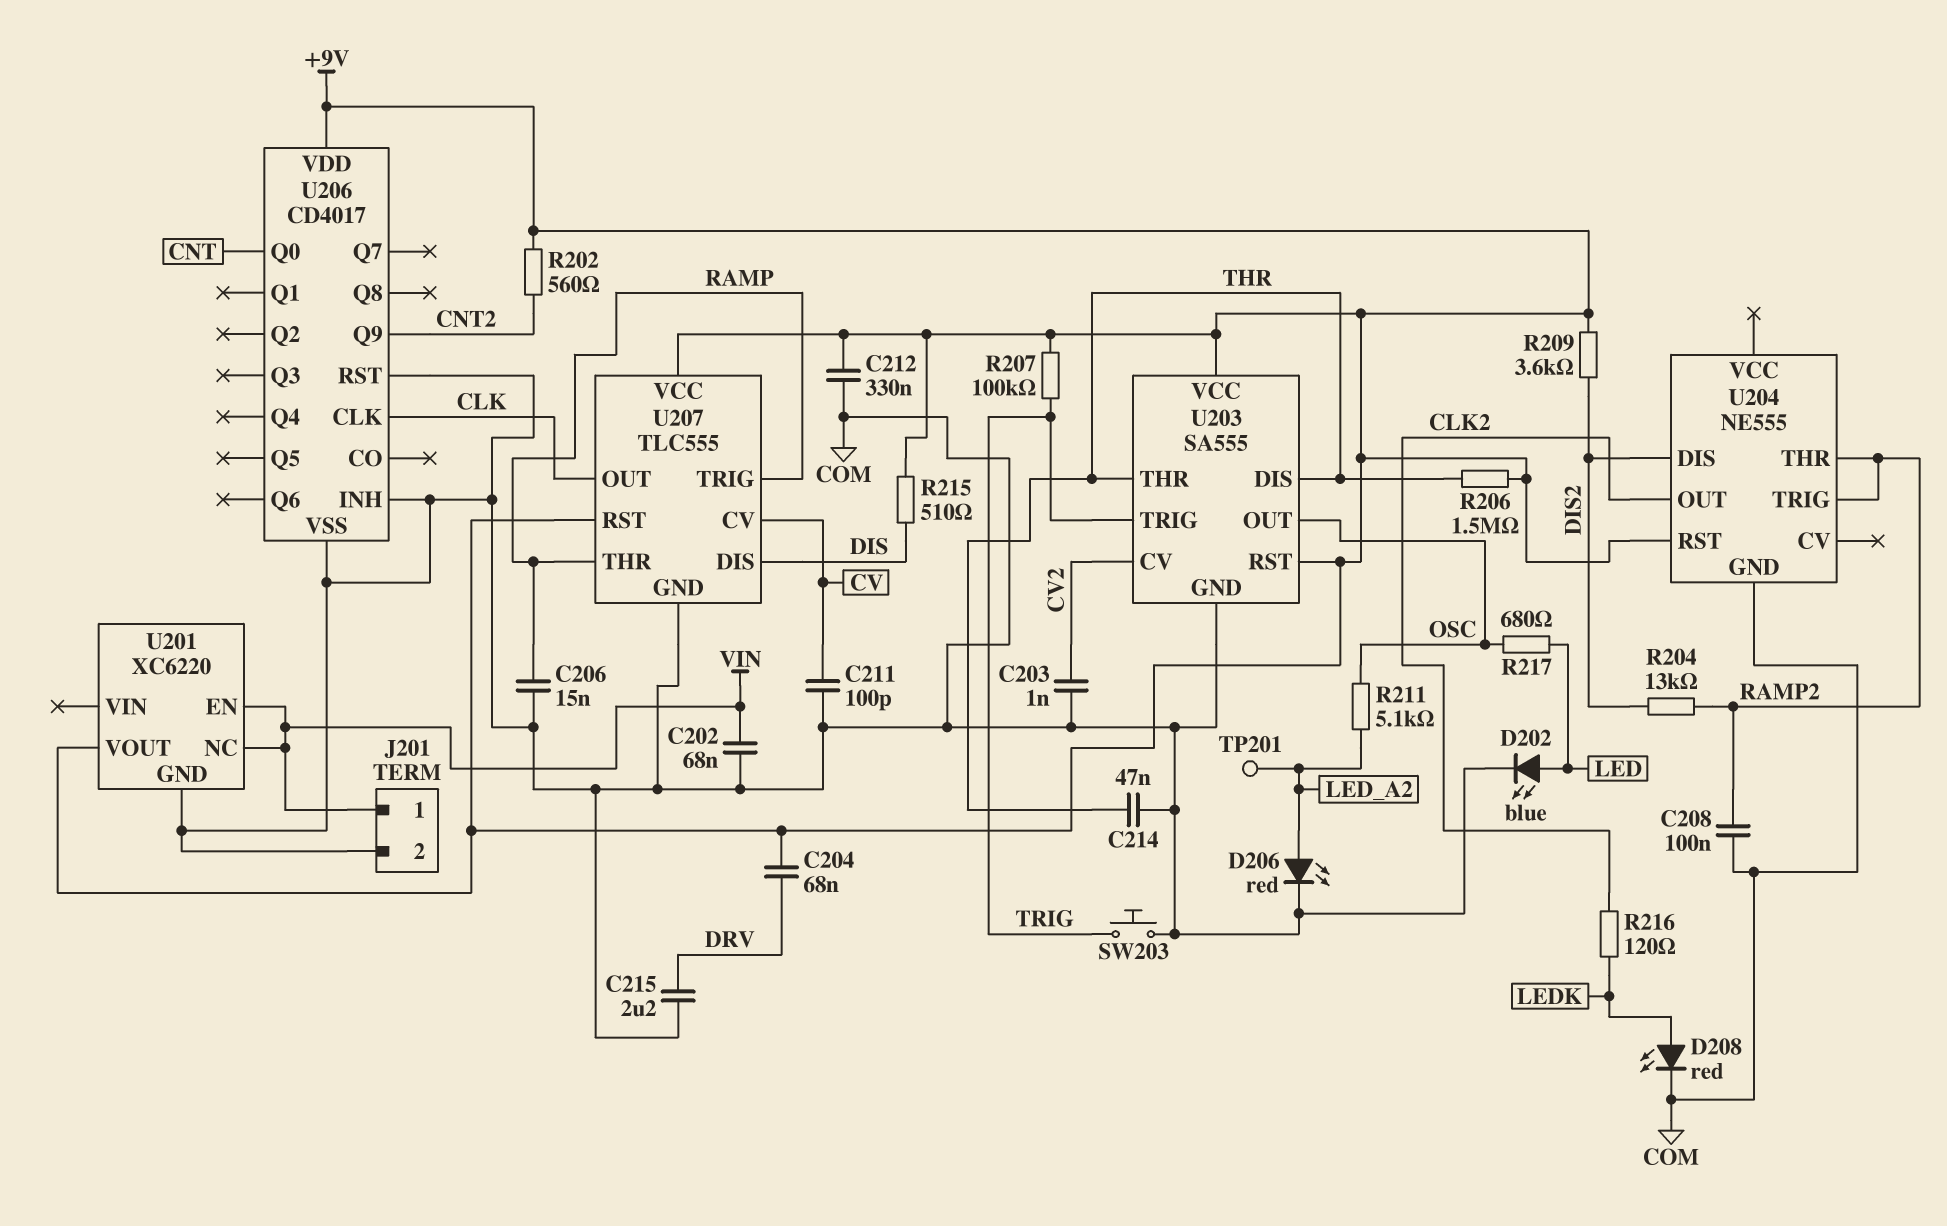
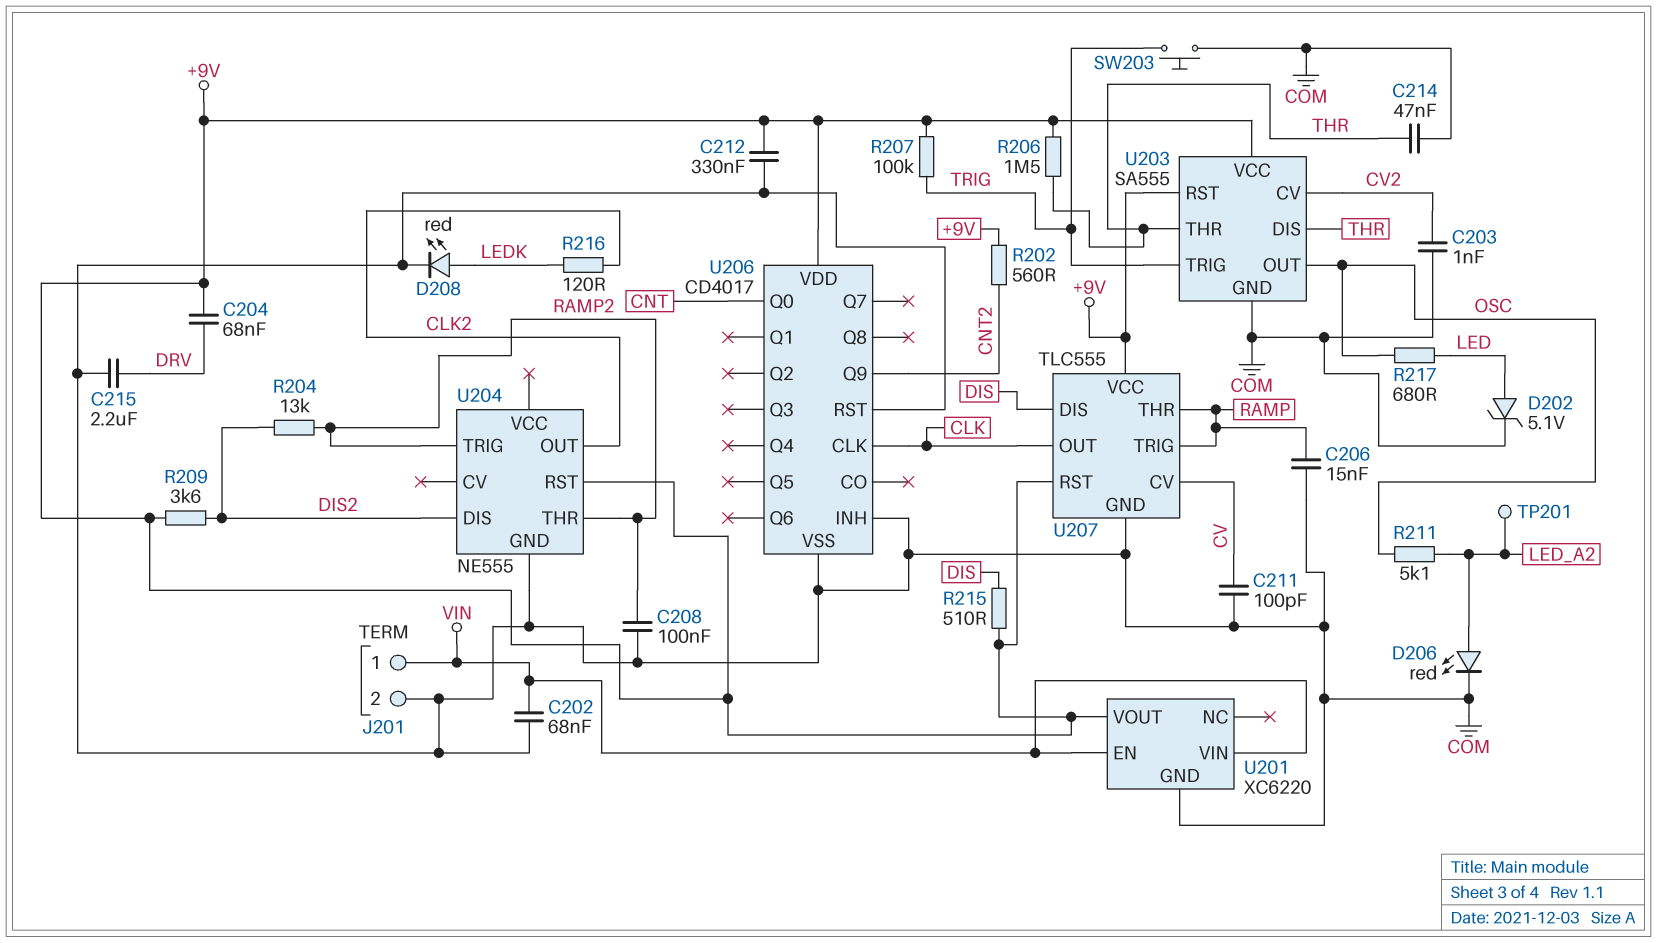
D202: LED blue (A LED, K COM) -> zener 5.1V (A LED, K COM)
U201 pin NC: VIN -> none
U201 pin VIN: none -> VIN

